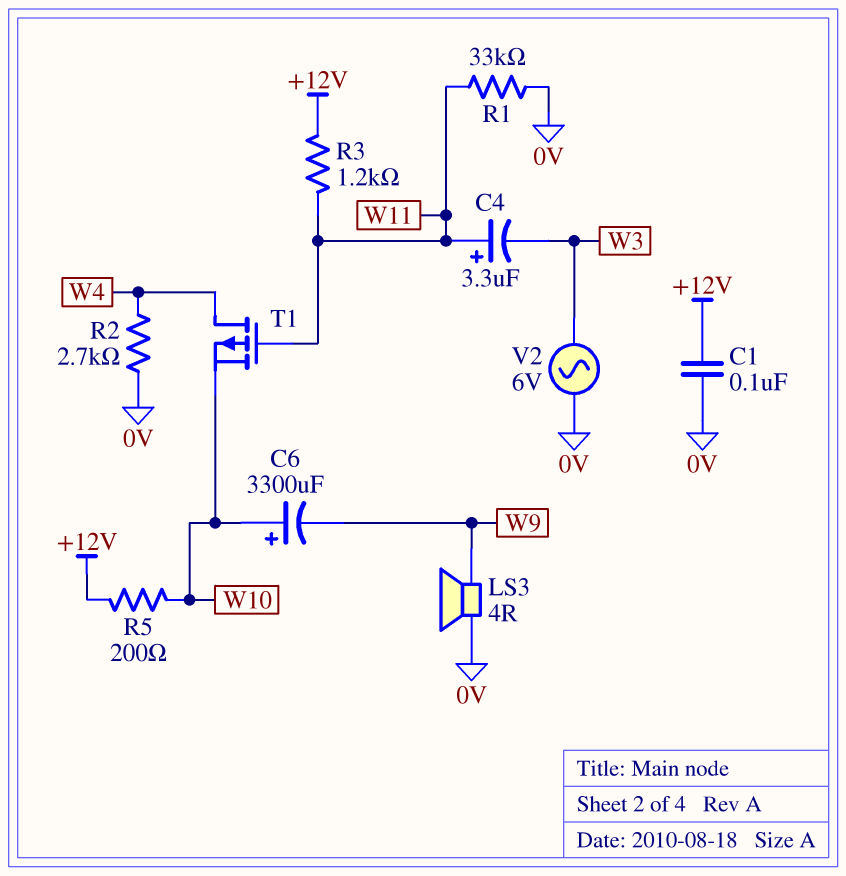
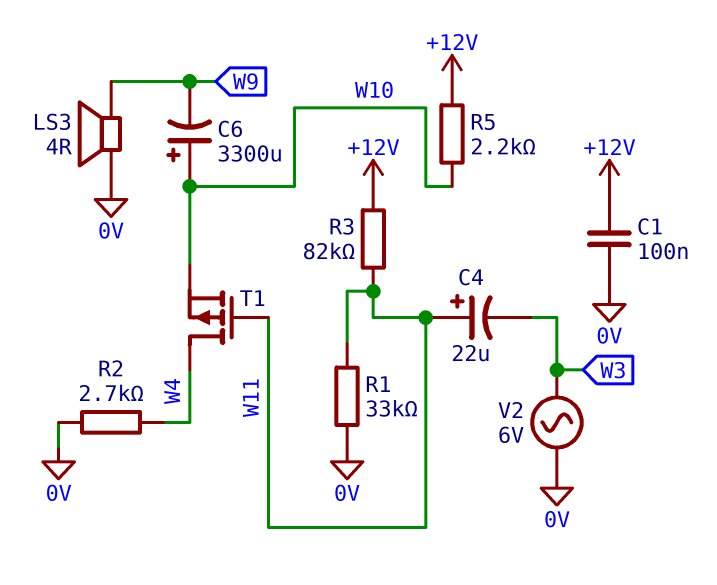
C4: 3.3uF (plus W11, minus W3) -> 22uF (plus W11, minus W3)
R3: 1.2k (+12V, W11) -> 82k (+12V, W11)
R5: 200 (+12V, W10) -> 2.2k (+12V, W10)

